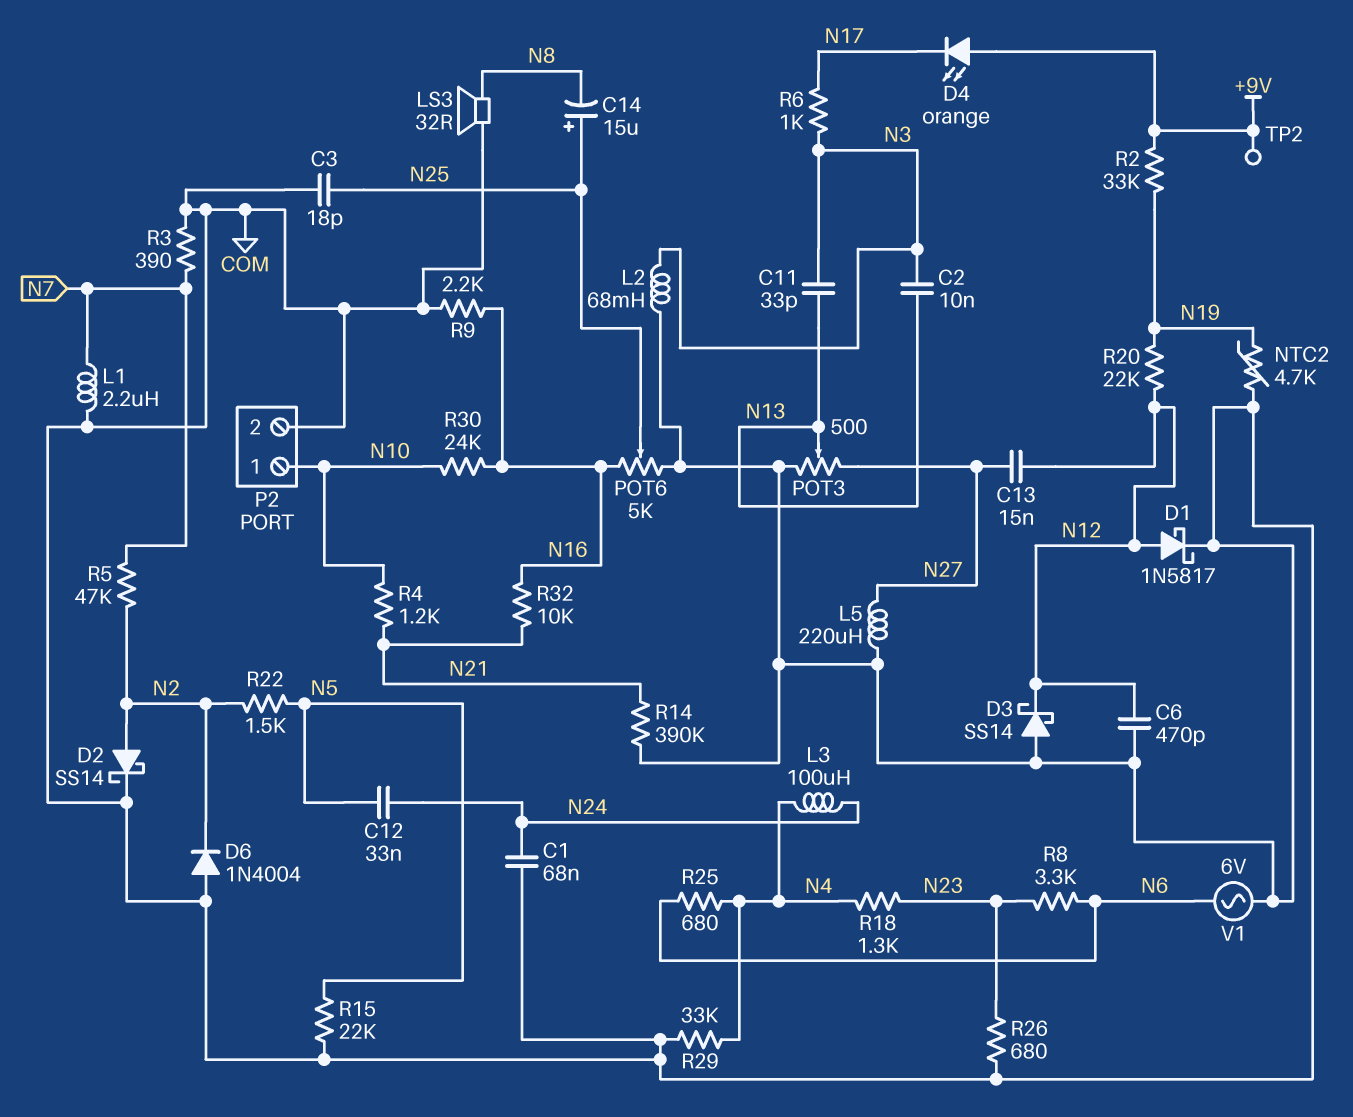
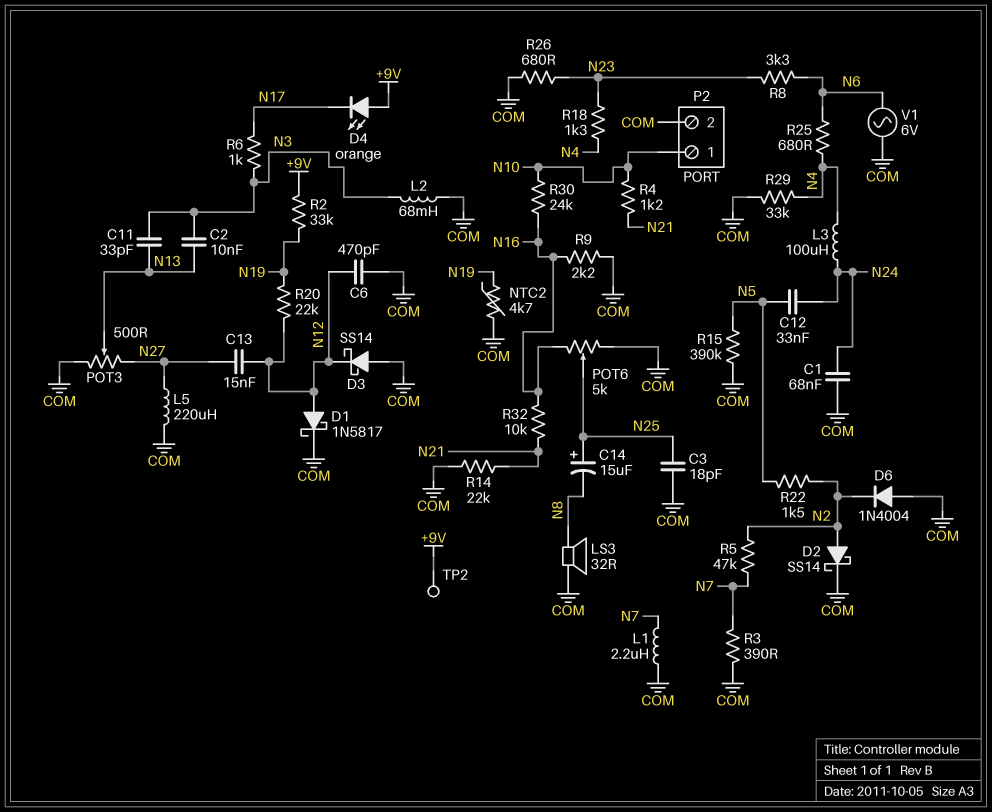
R14: 390k (COM, N21) -> 22k (COM, N21)
R15: 22k (COM, N5) -> 390k (COM, N5)

